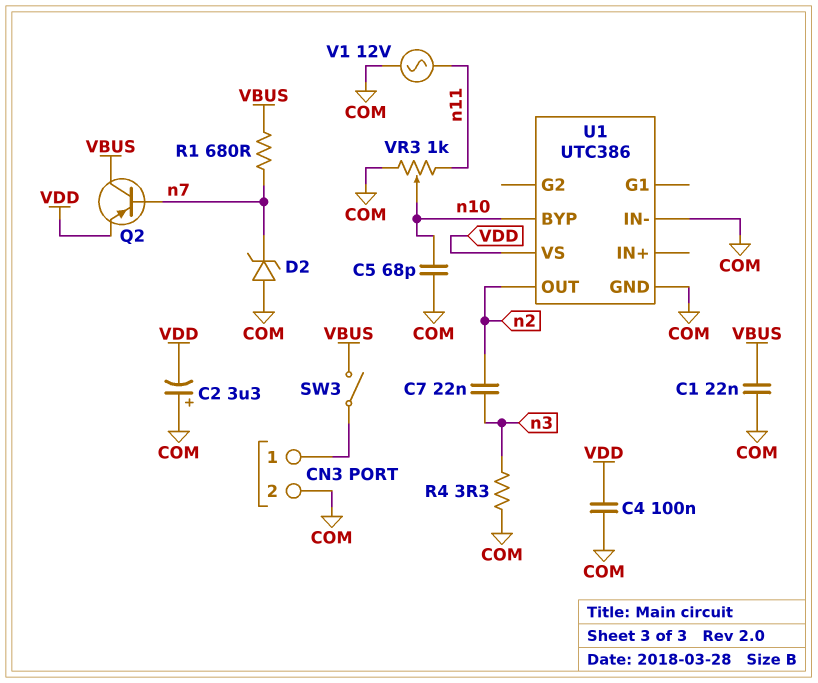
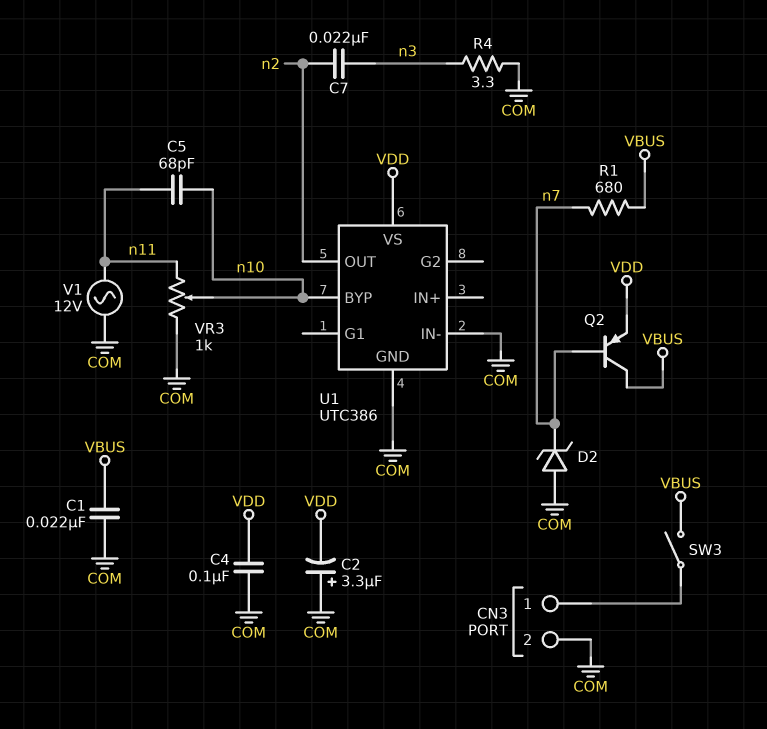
C5: 68pF (COM, n10) -> 68pF (n10, n11)

